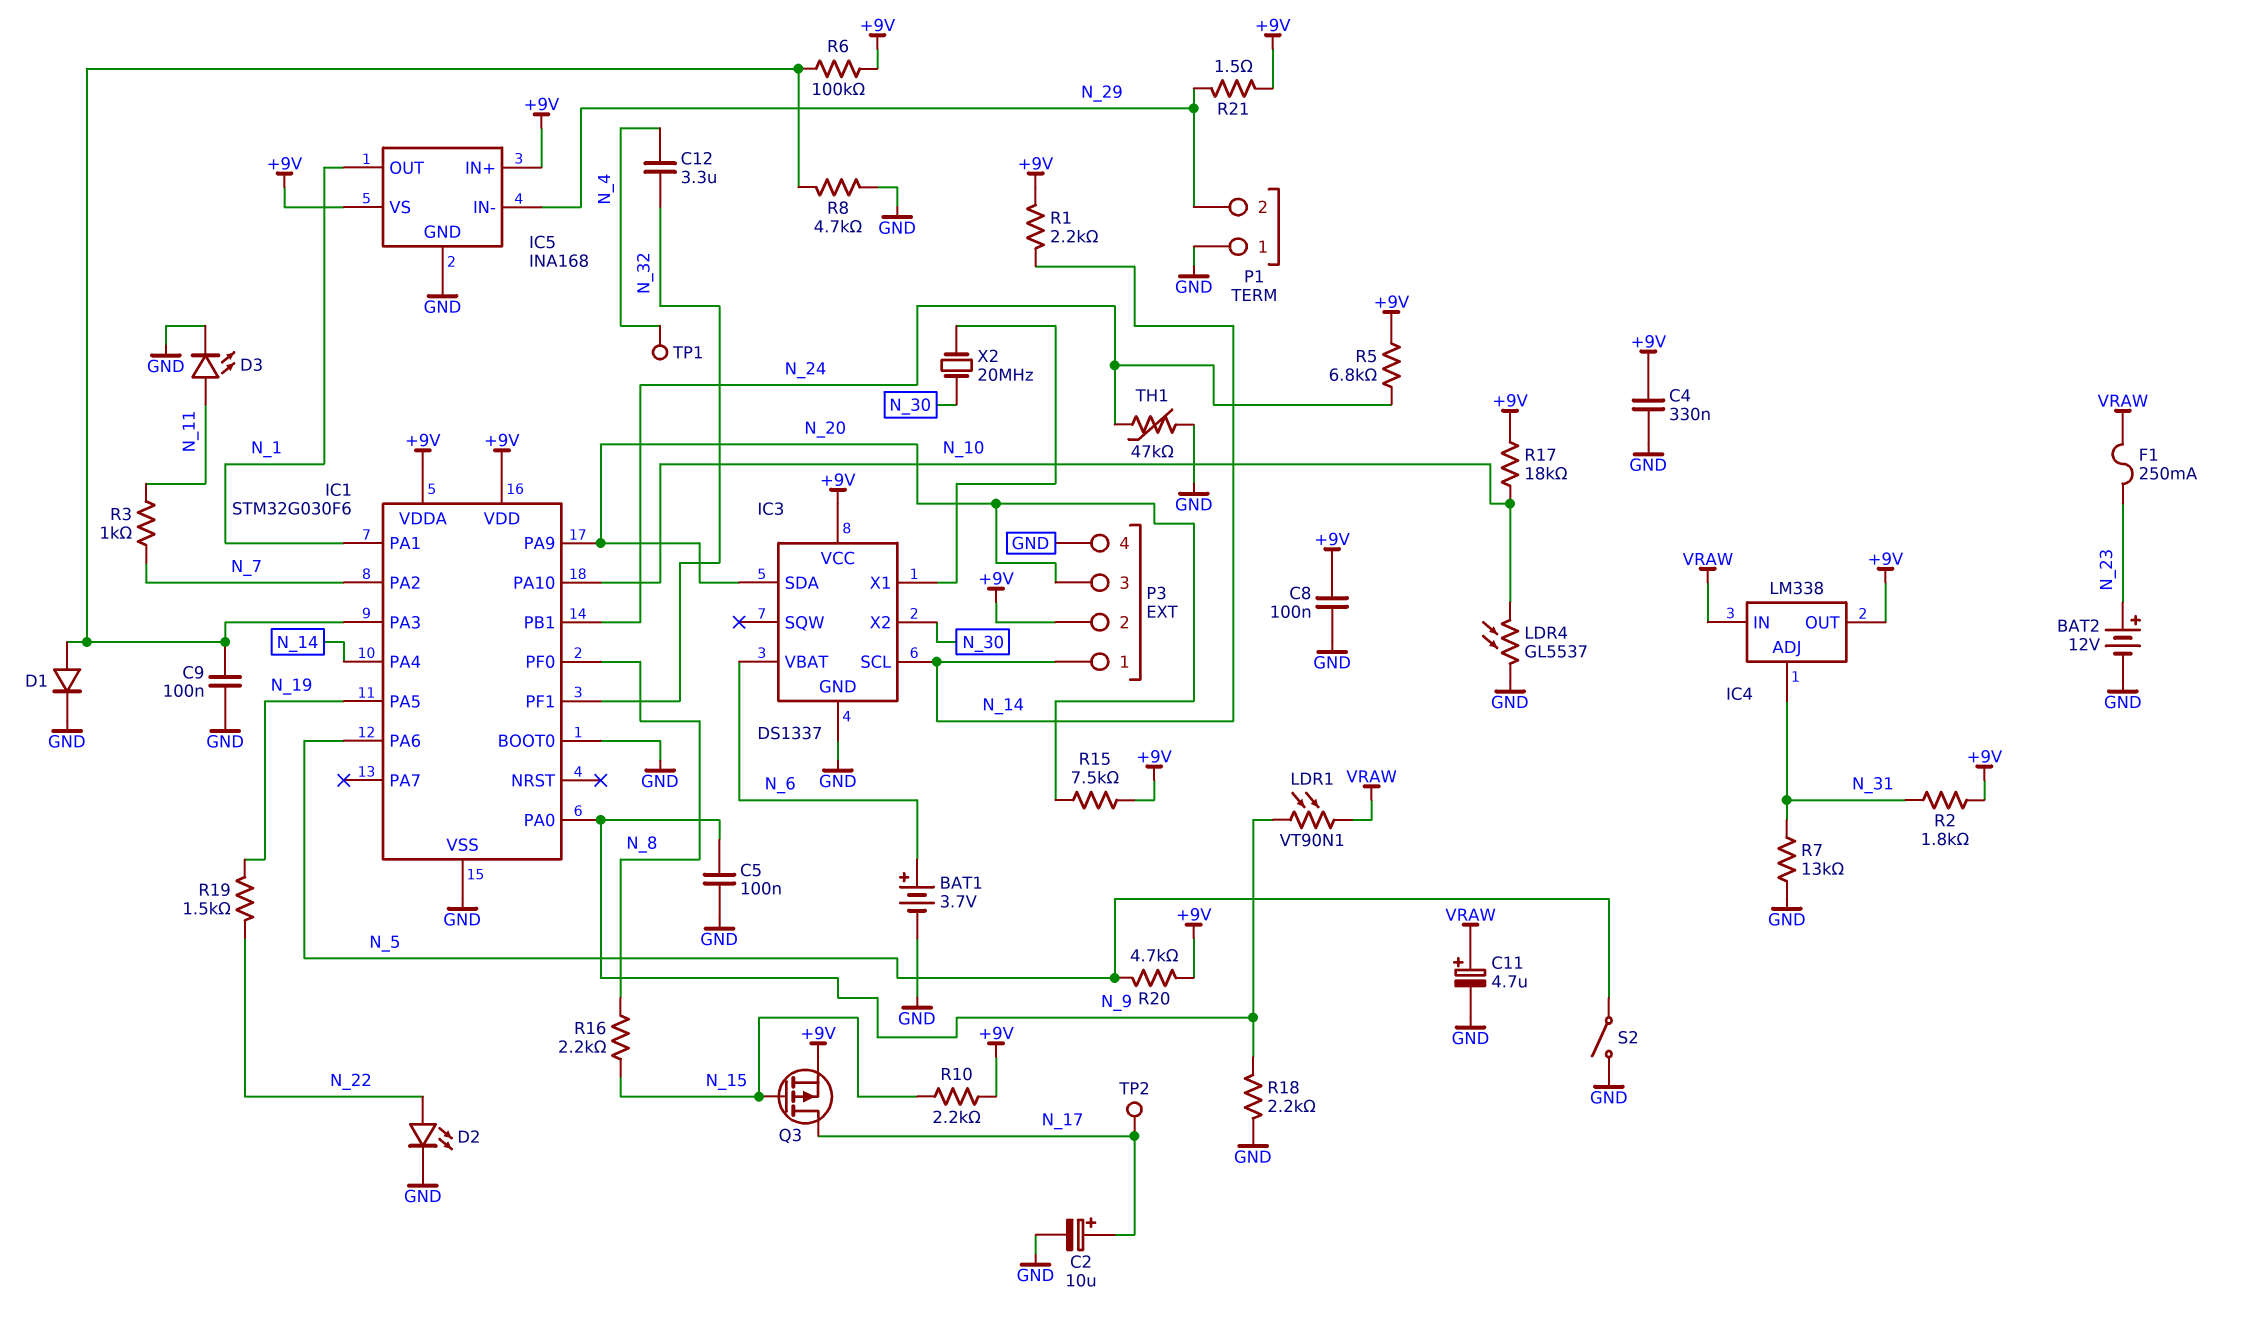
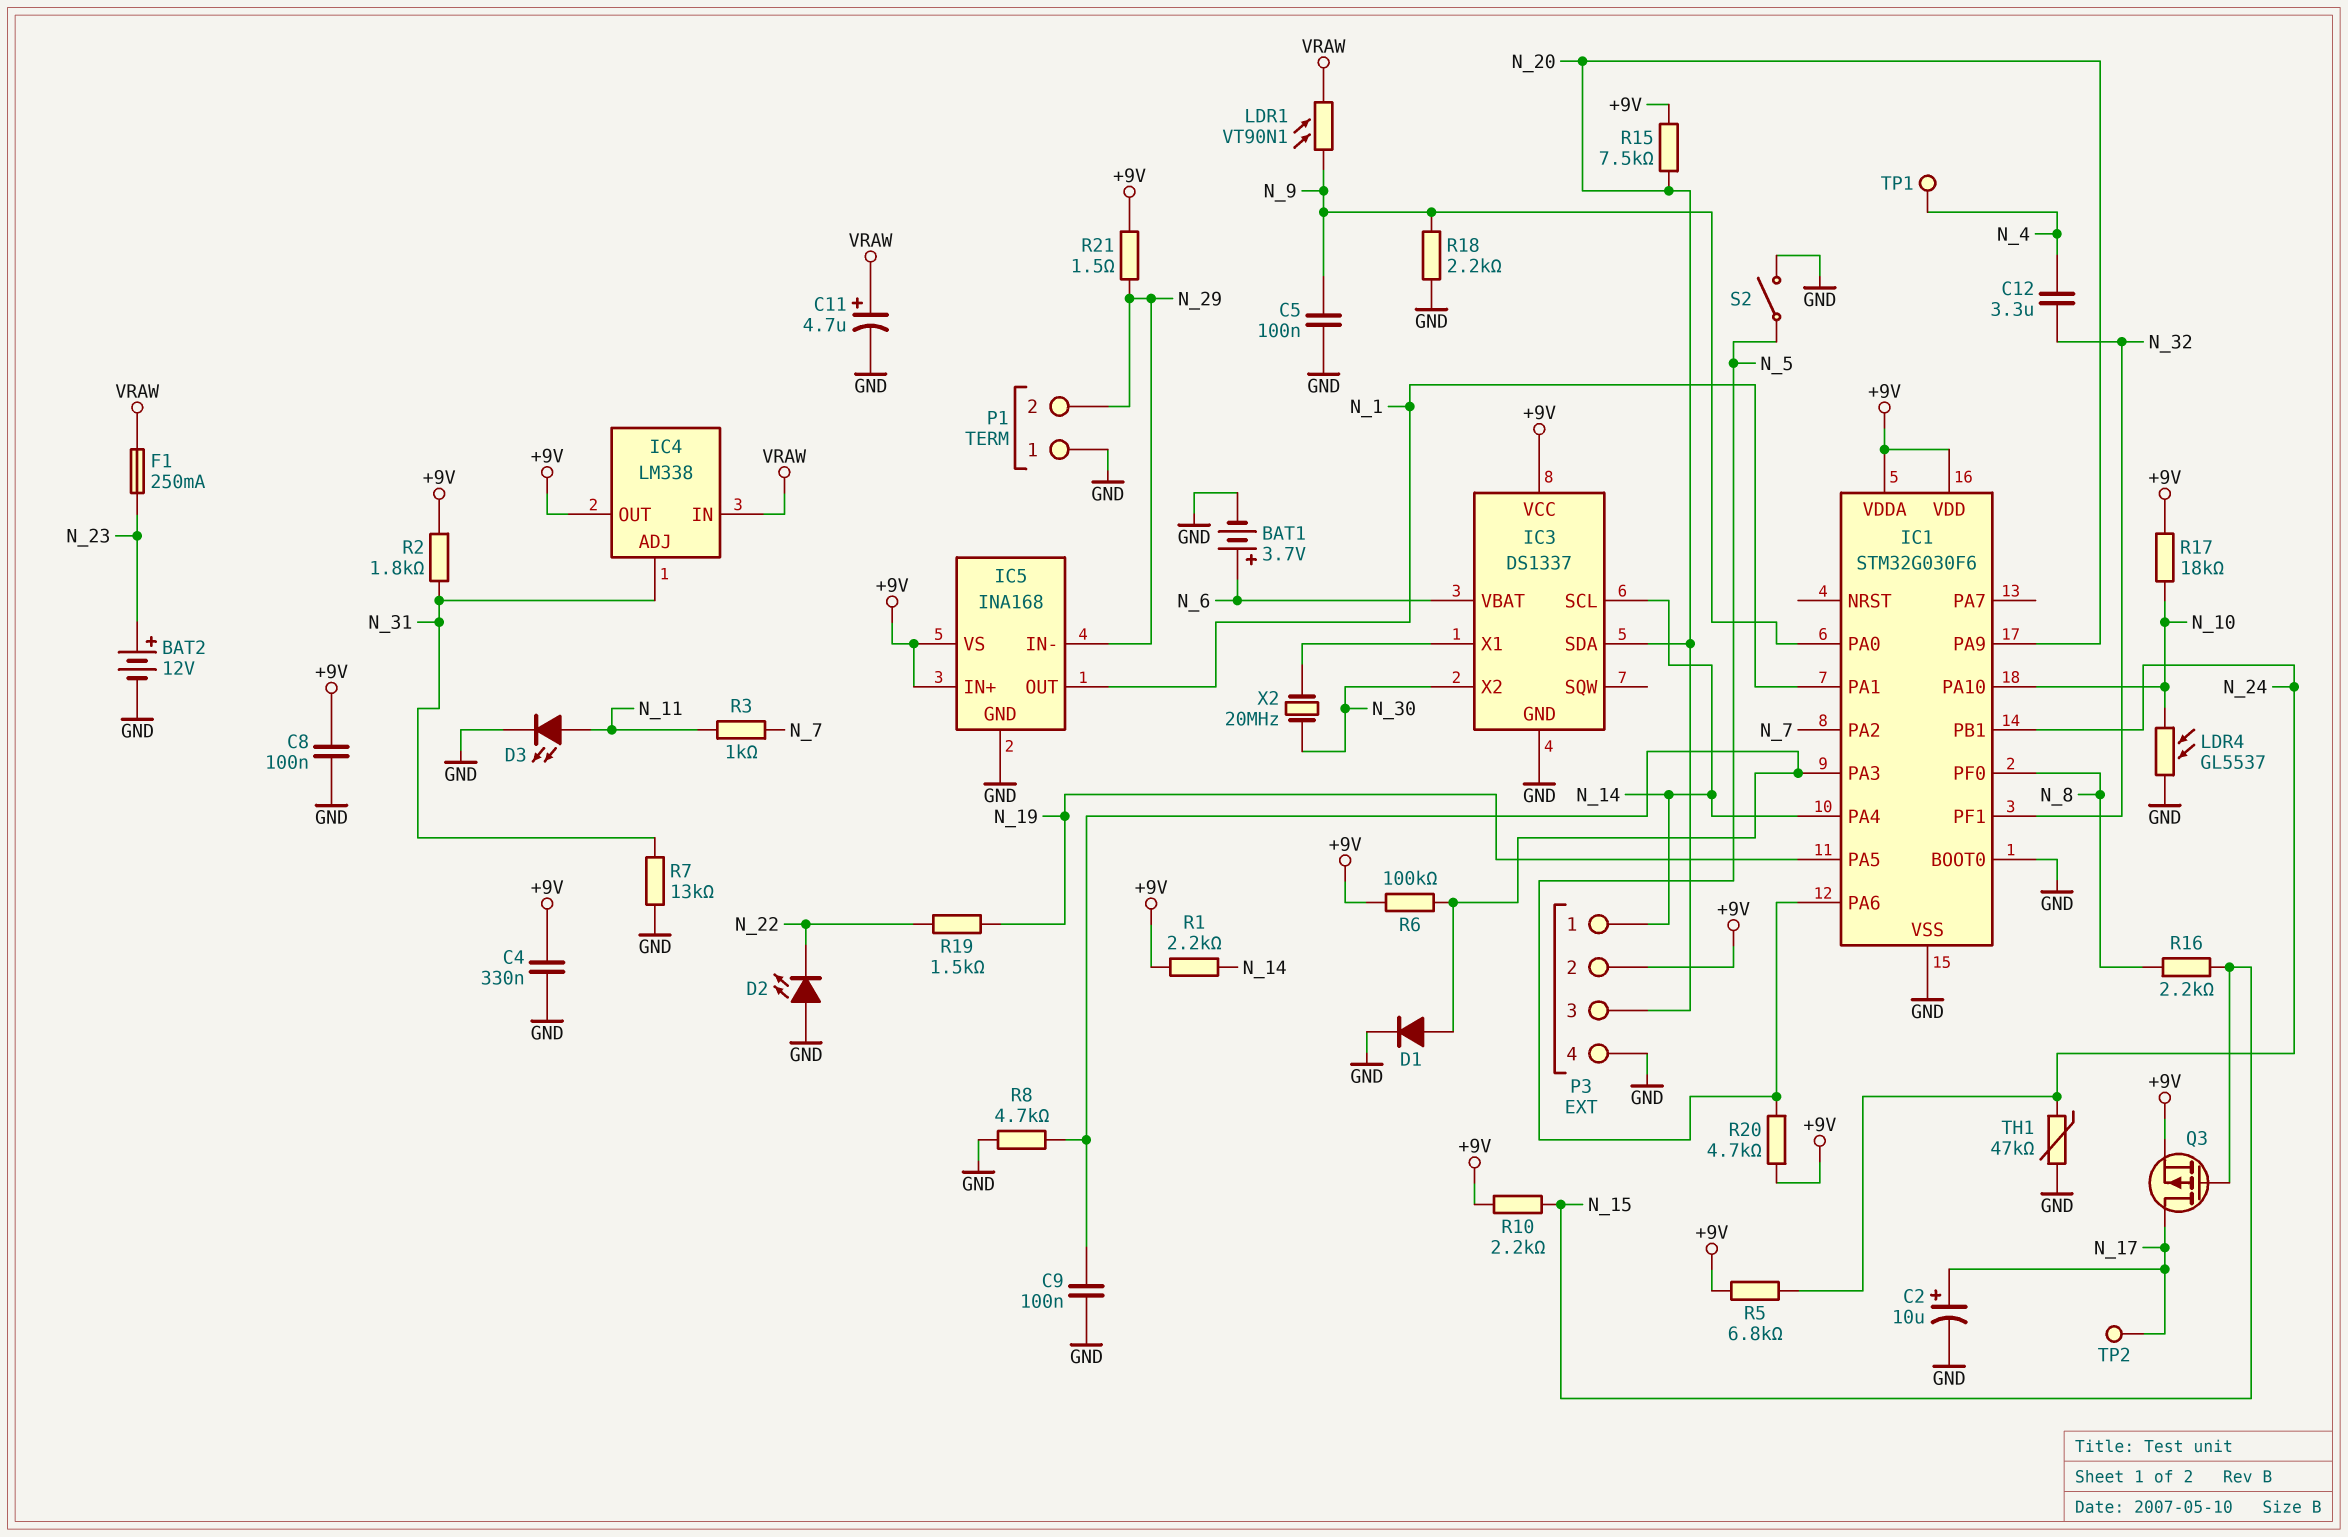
D2: LED (A N_22, K GND) -> LED (A GND, K N_22)

